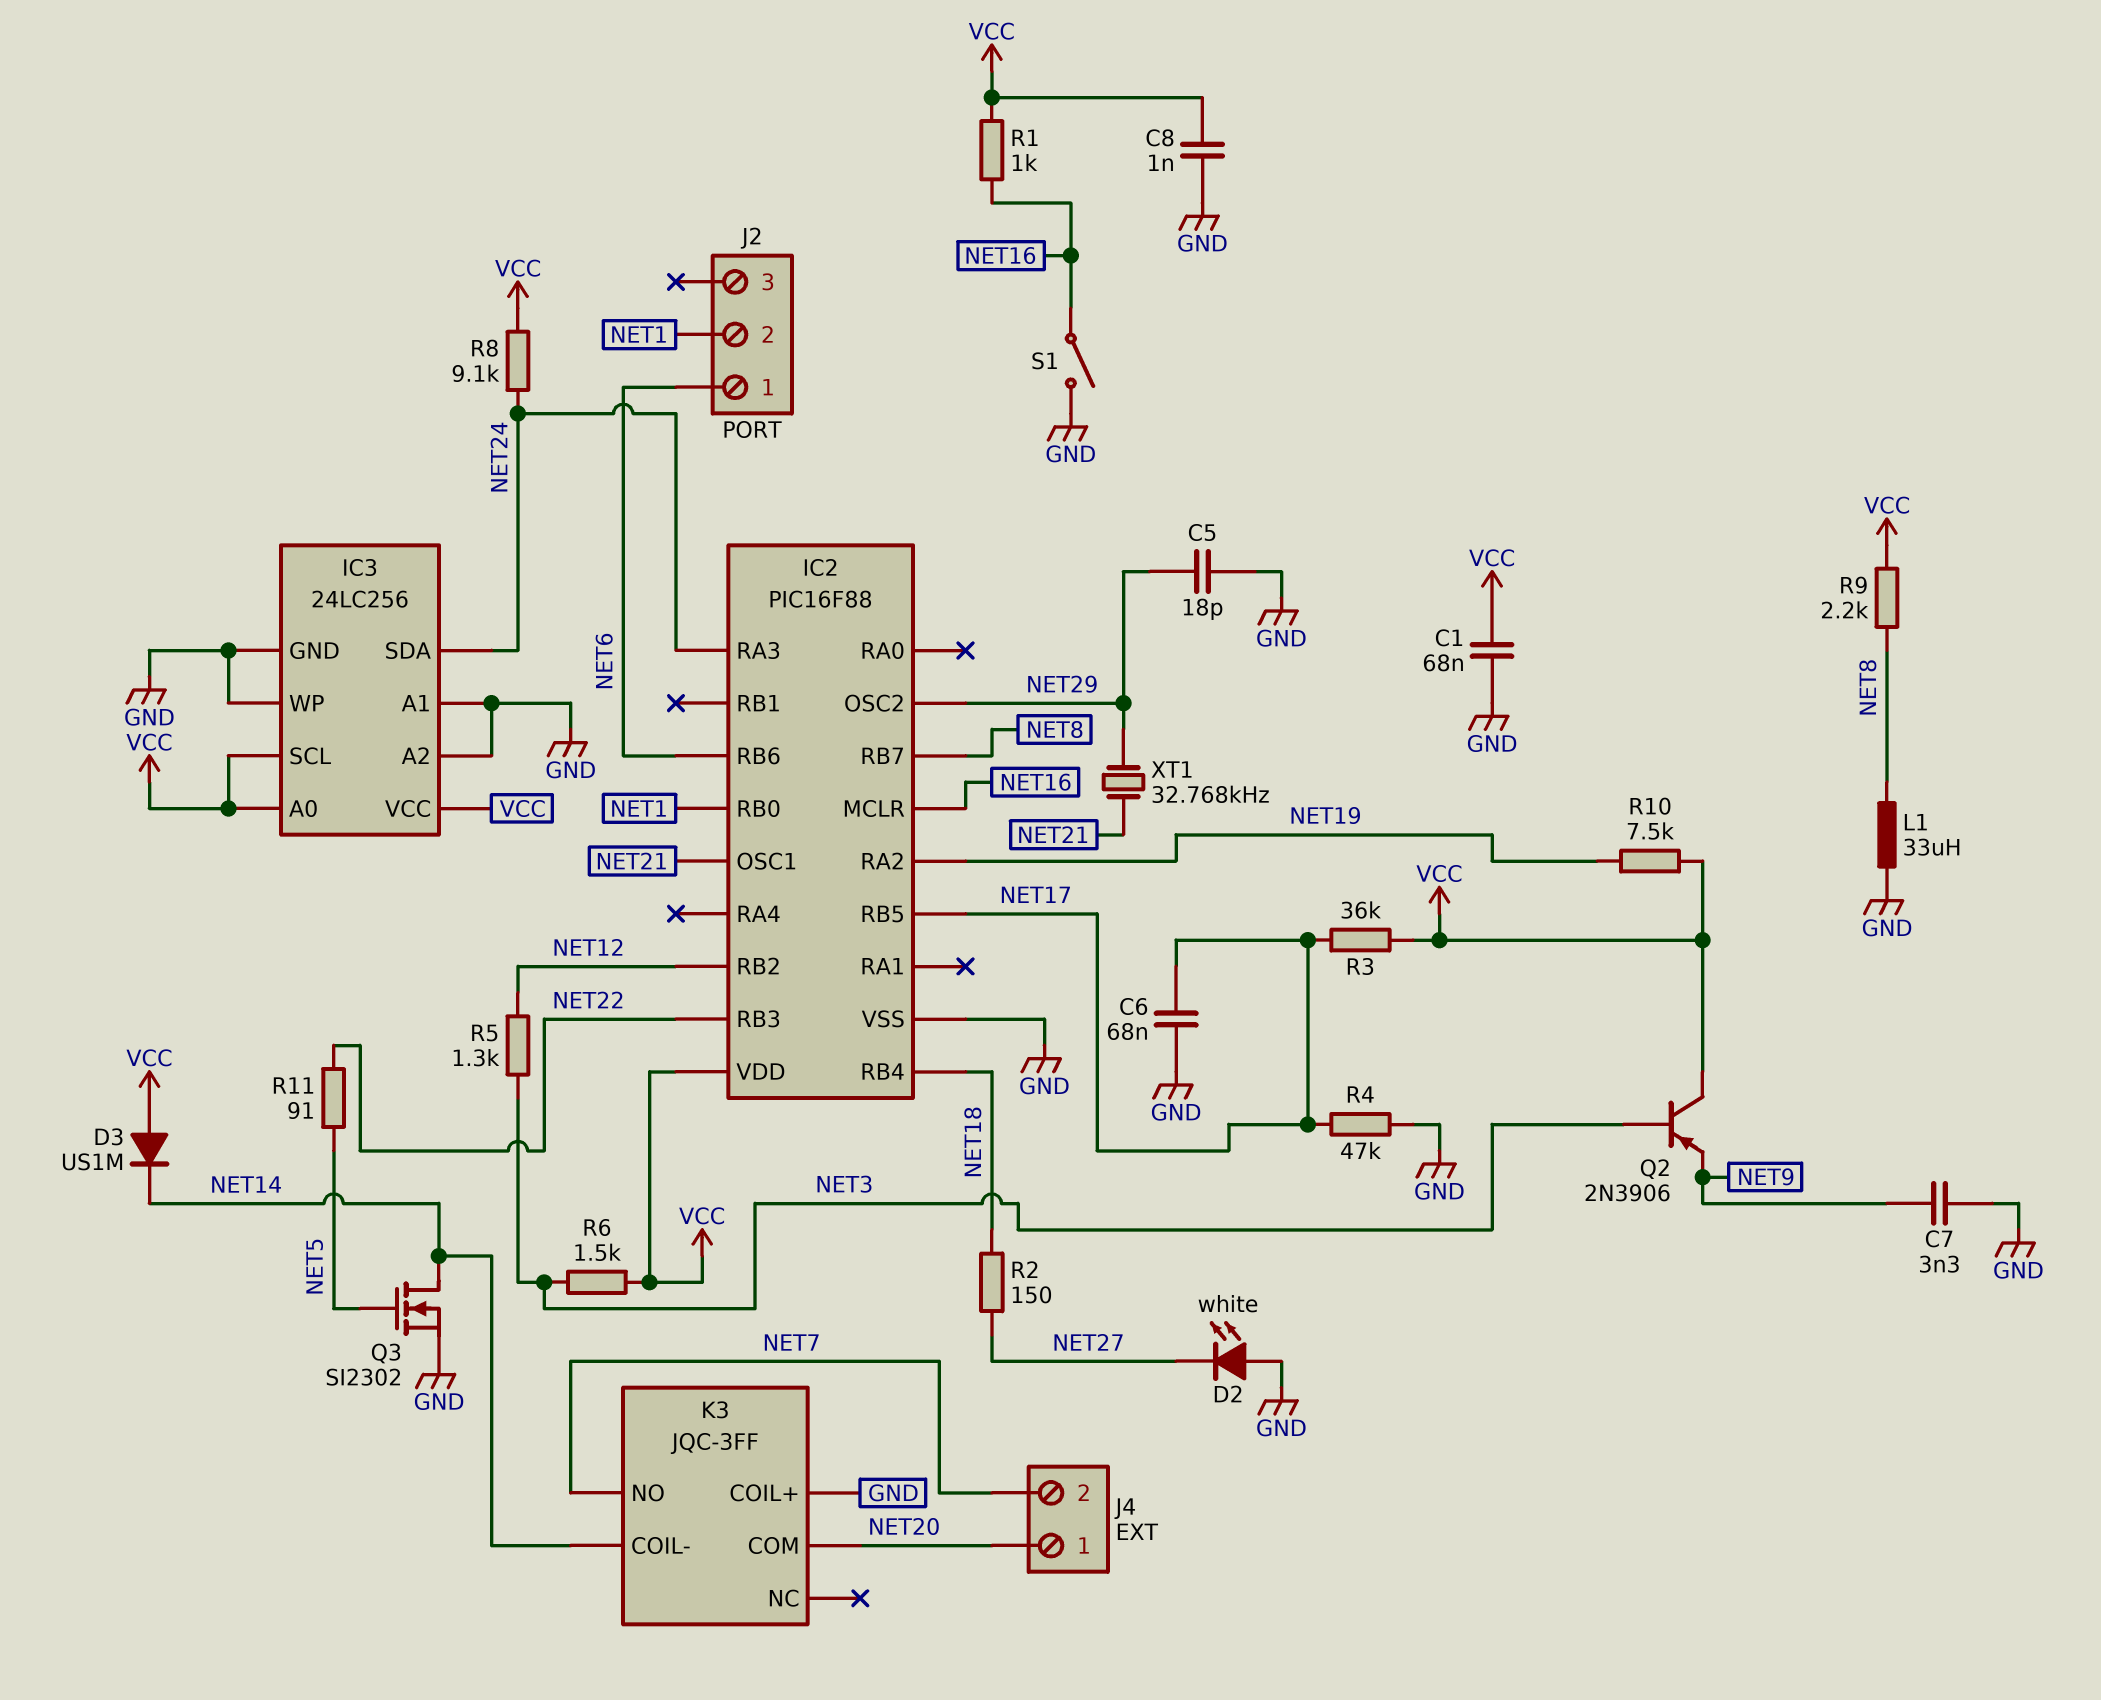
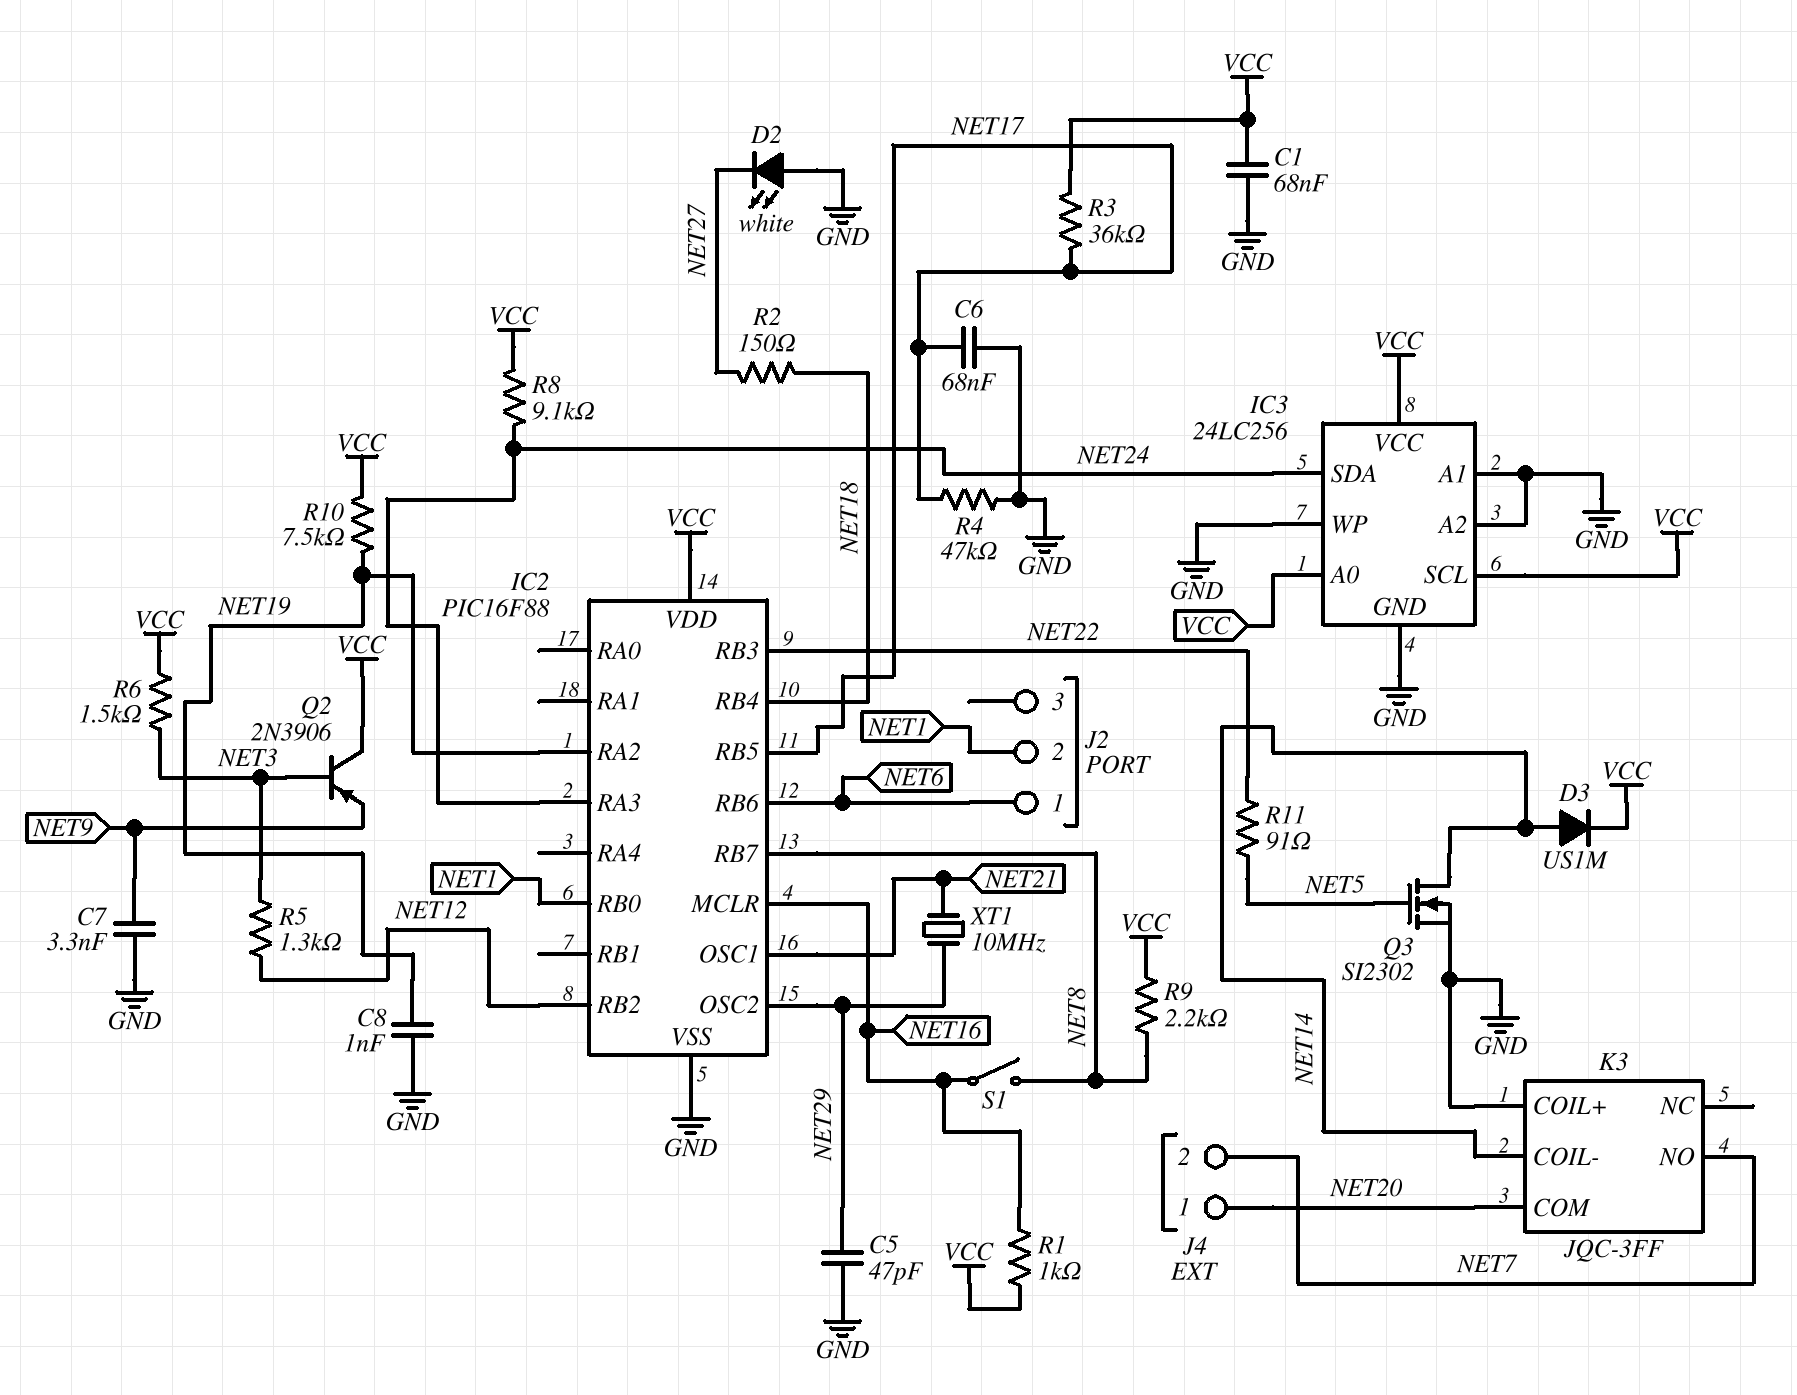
C5: 18pF (GND, NET29) -> 47pF (GND, NET29)
C8: 1nF (GND, VCC) -> 1nF (GND, NET19)
D3: diode US1M (A VCC, K NET14) -> diode US1M (A NET14, K VCC)
L1: 33uH (GND, NET8) -> none
S1: switch (GND, NET16) -> switch (NET8, NET16)
XT1: 32.768kHz (NET21, NET29) -> 10MHz (NET21, NET29)

